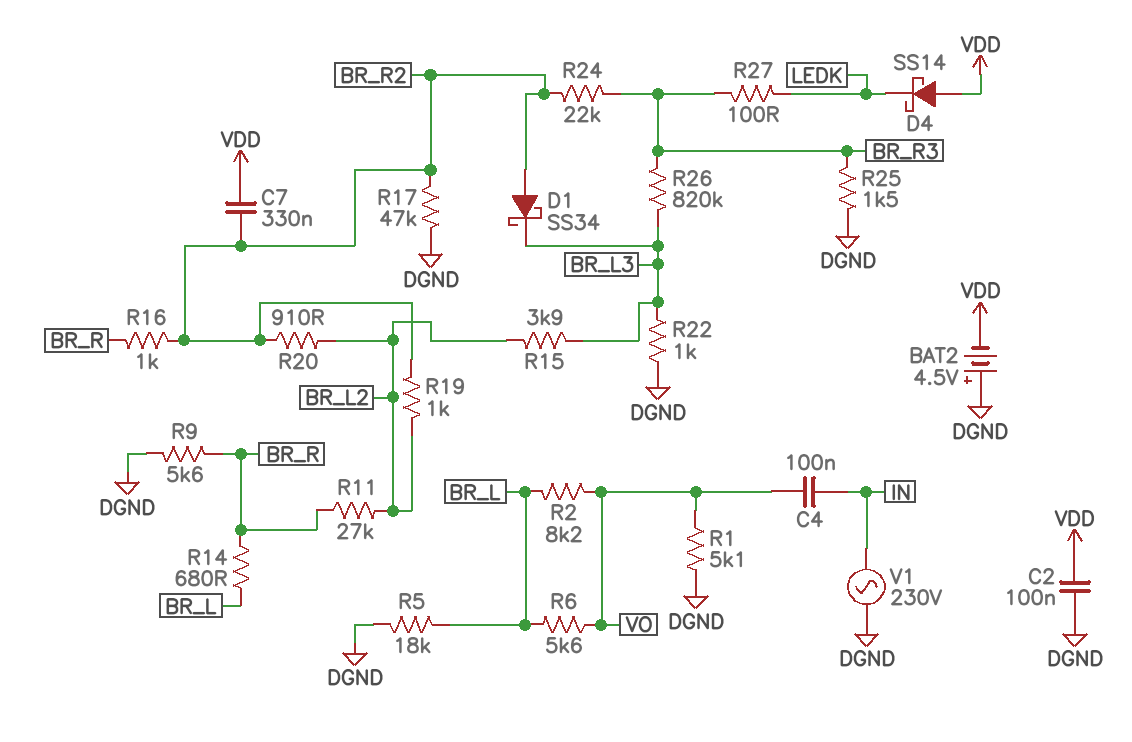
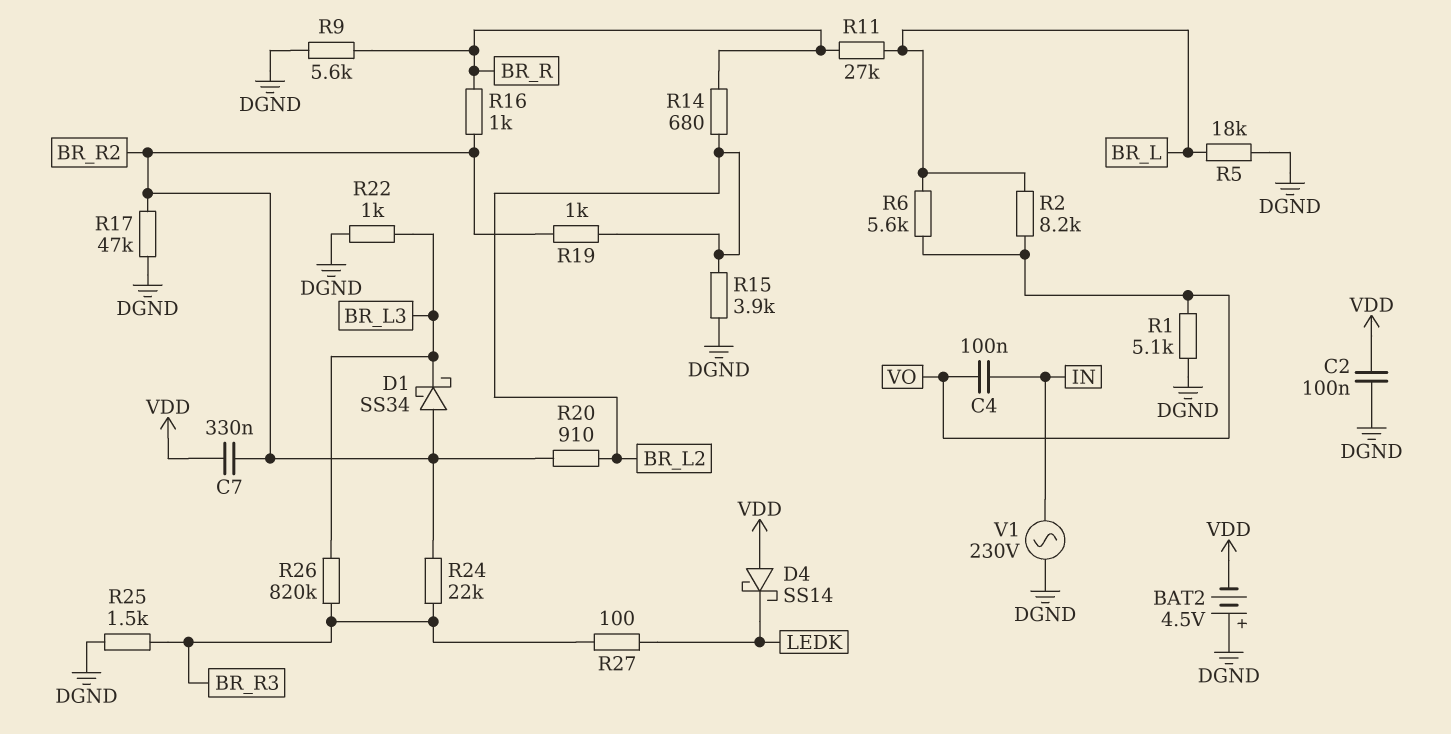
R11: 27k (BR_L2, BR_R) -> 27k (BR_L, BR_R)
R14: 680 (BR_L, BR_R) -> 680 (BR_L2, BR_R)
R15: 3.9k (BR_L2, BR_L3) -> 3.9k (BR_L2, DGND)

